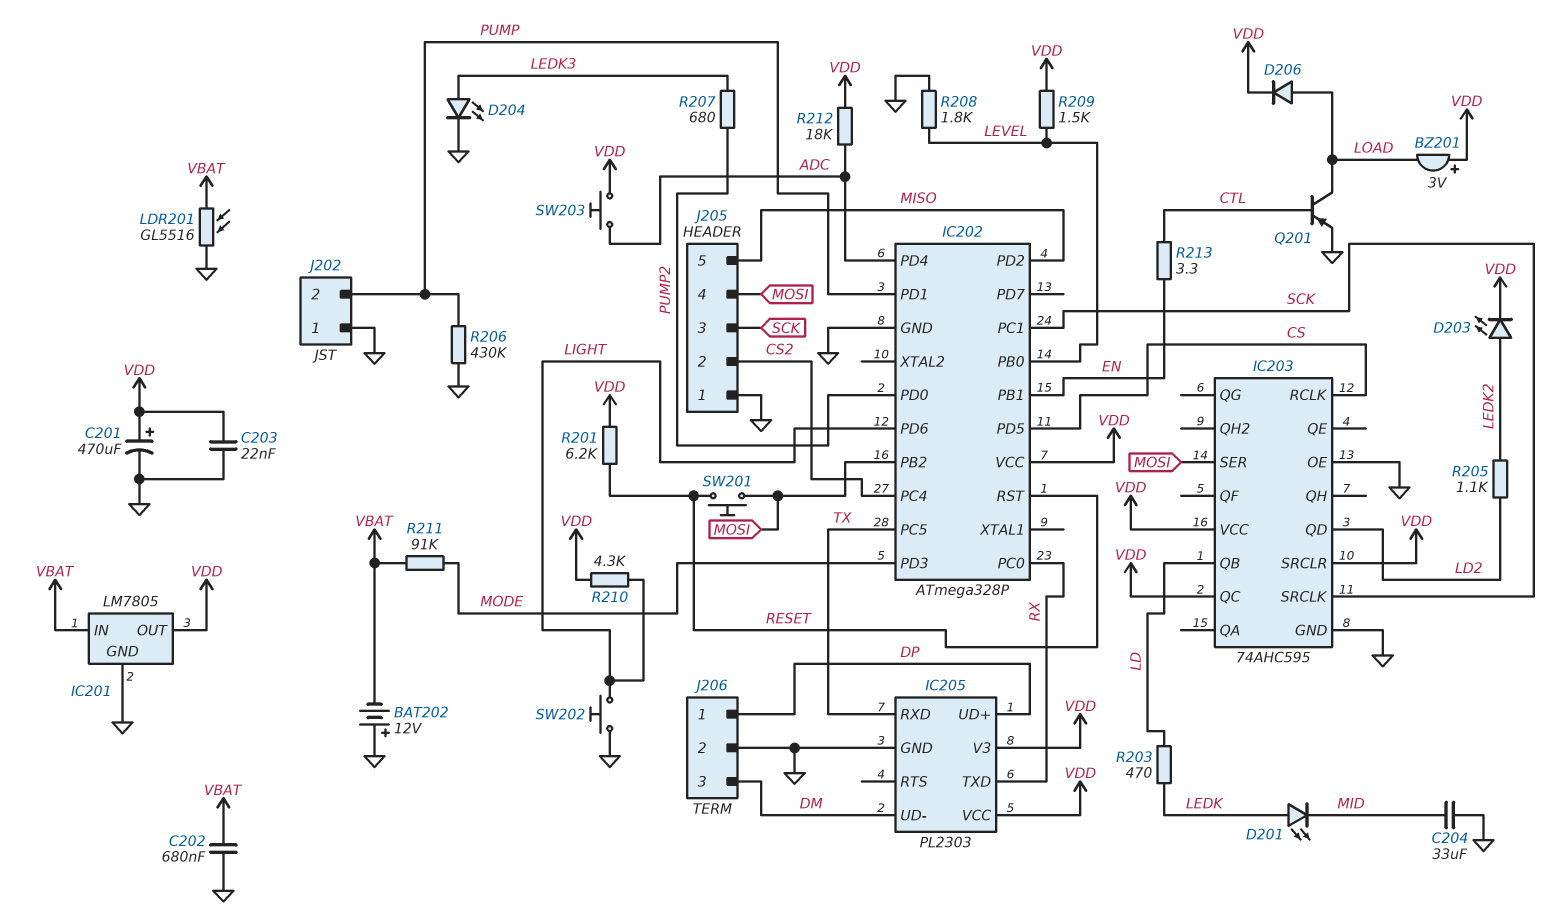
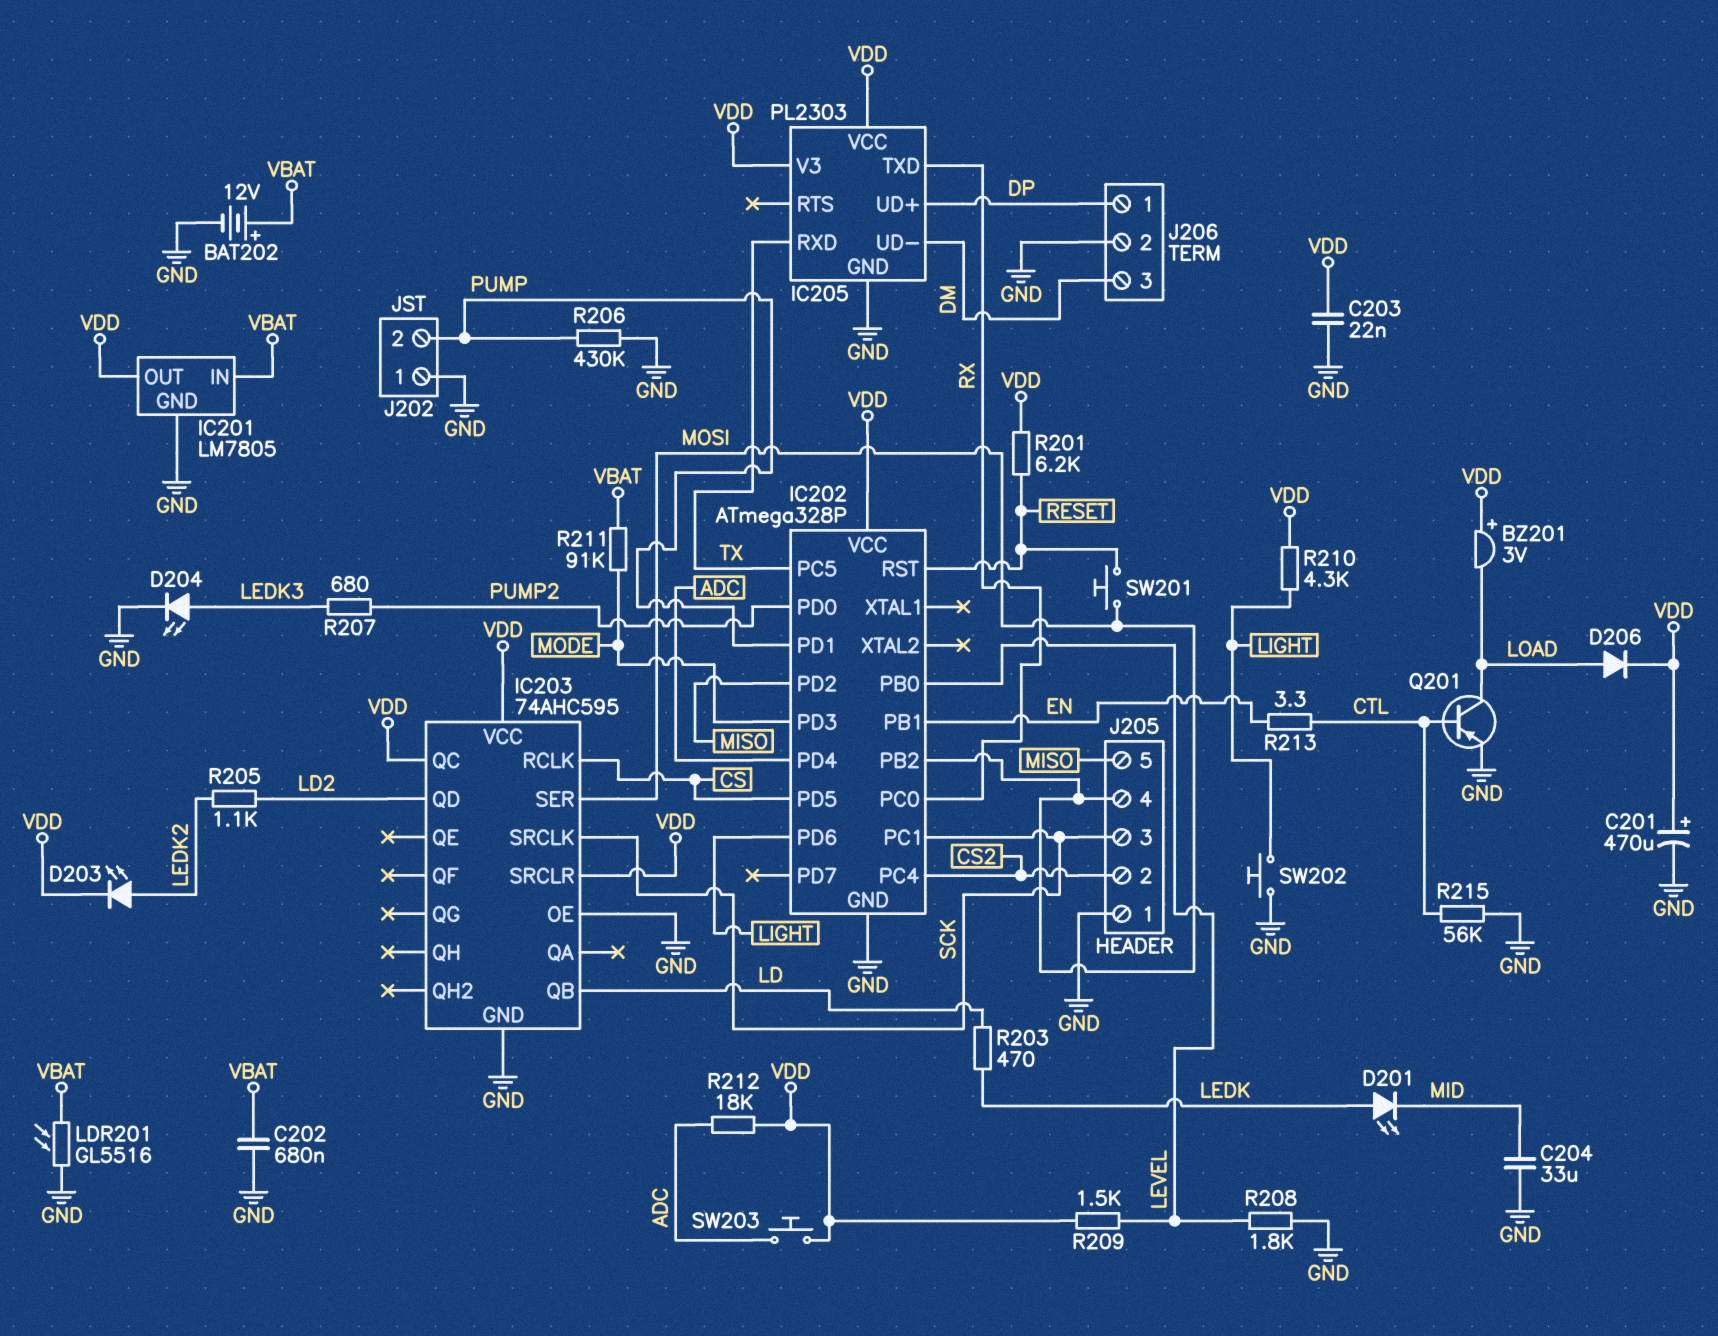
BAT202: 12V (plus GND, minus VBAT) -> 12V (plus VBAT, minus GND)
R215: none -> 56k (CTL, GND)

